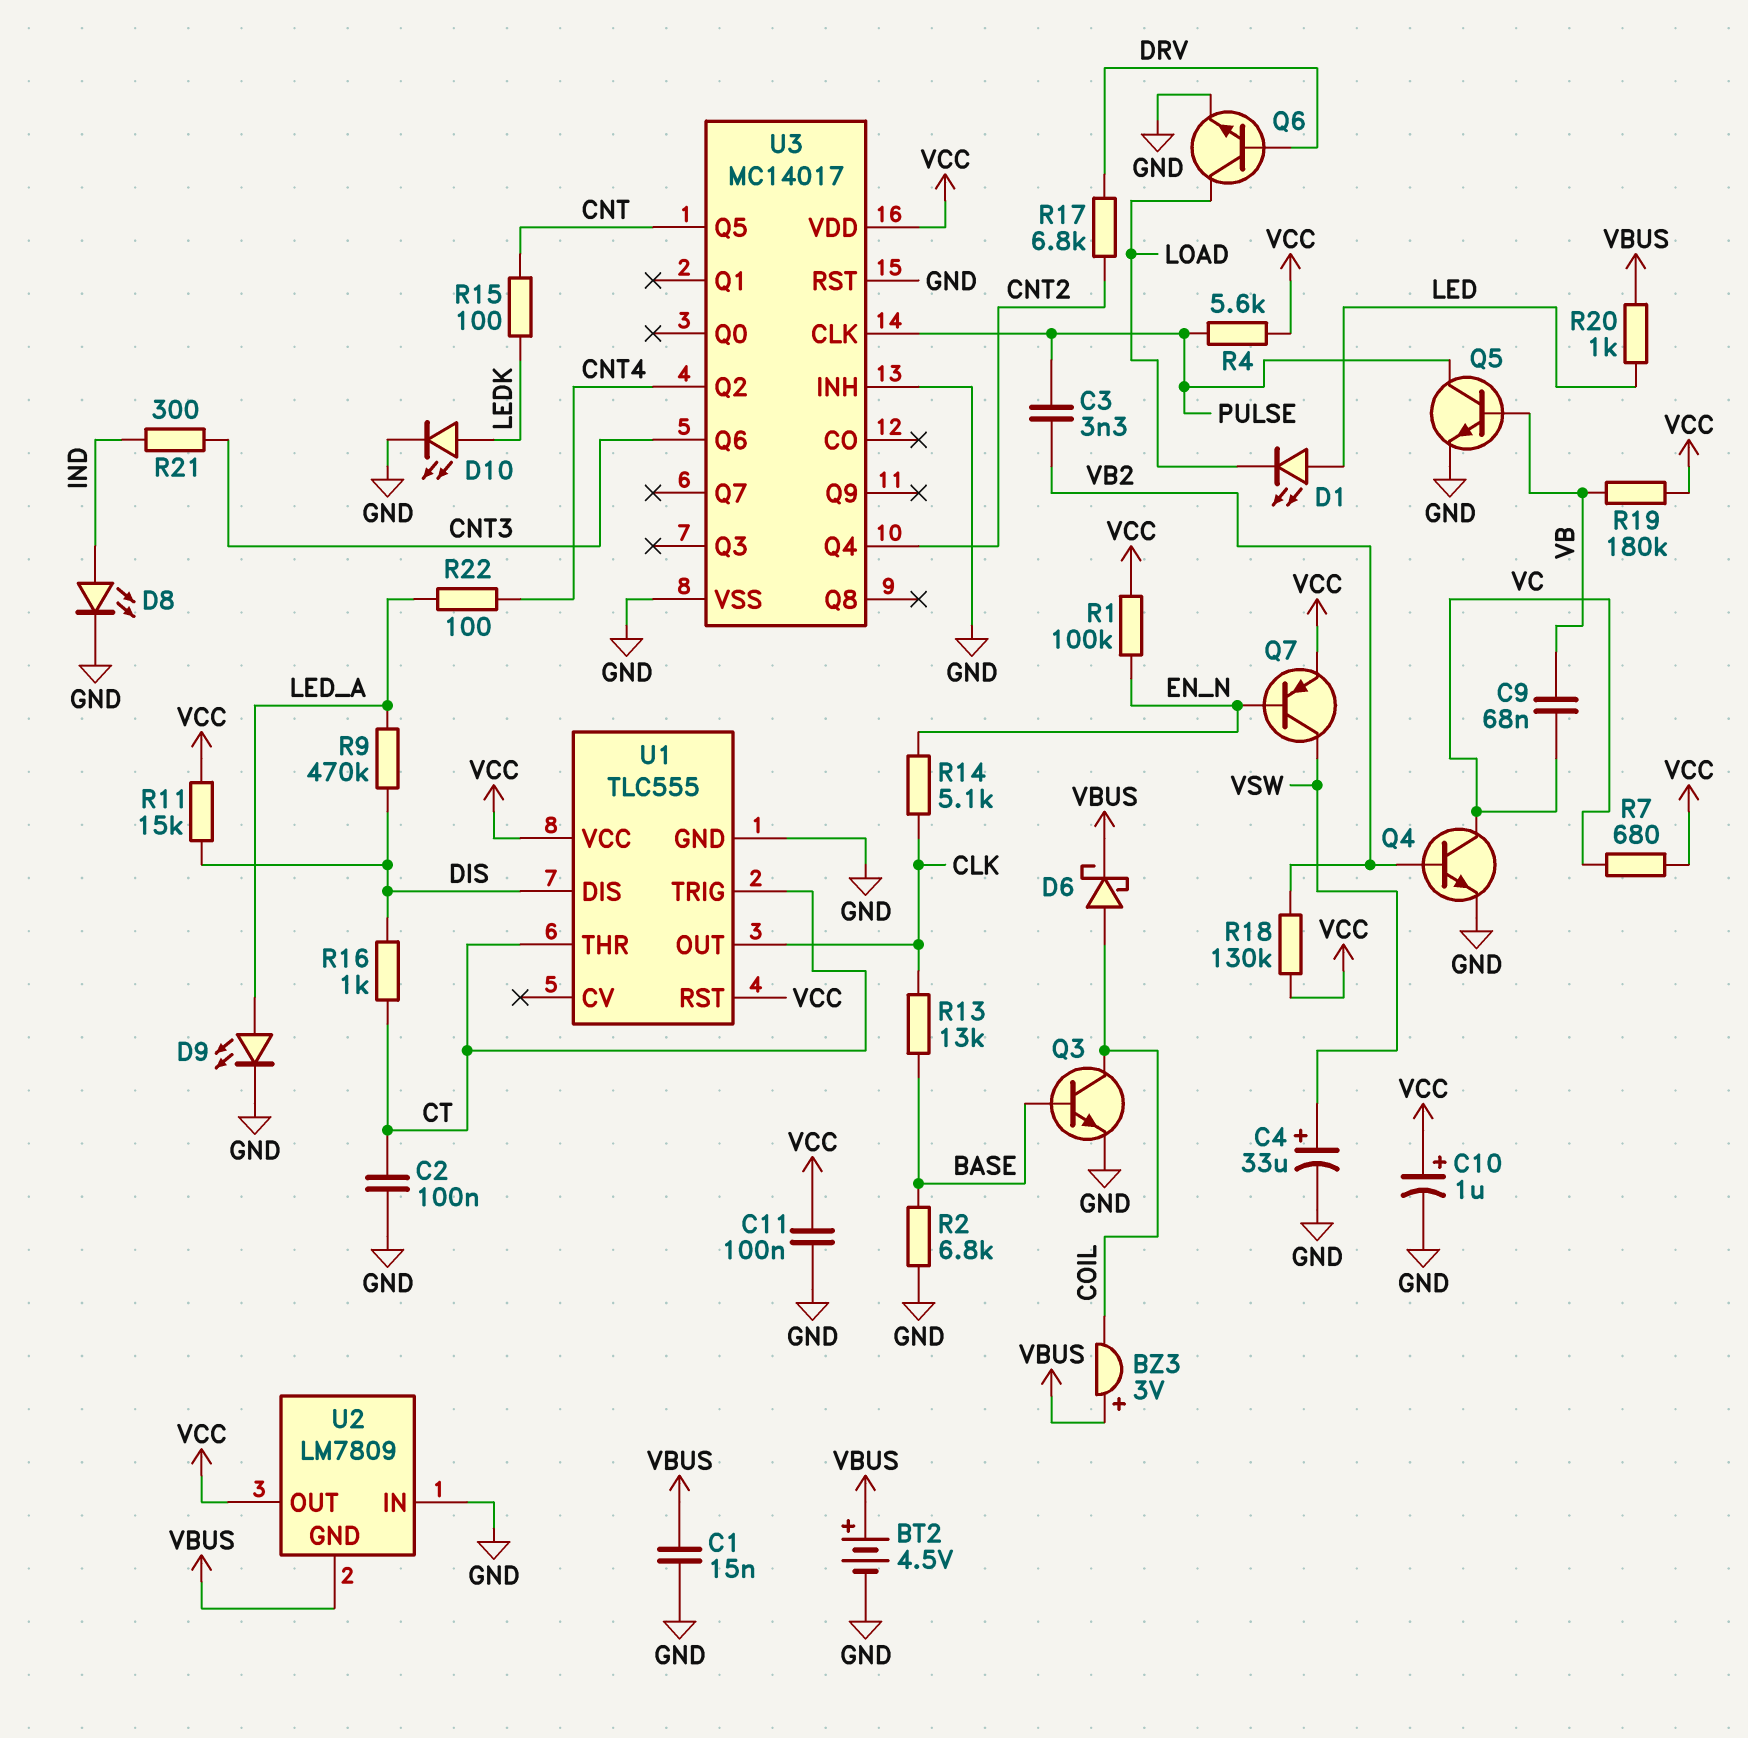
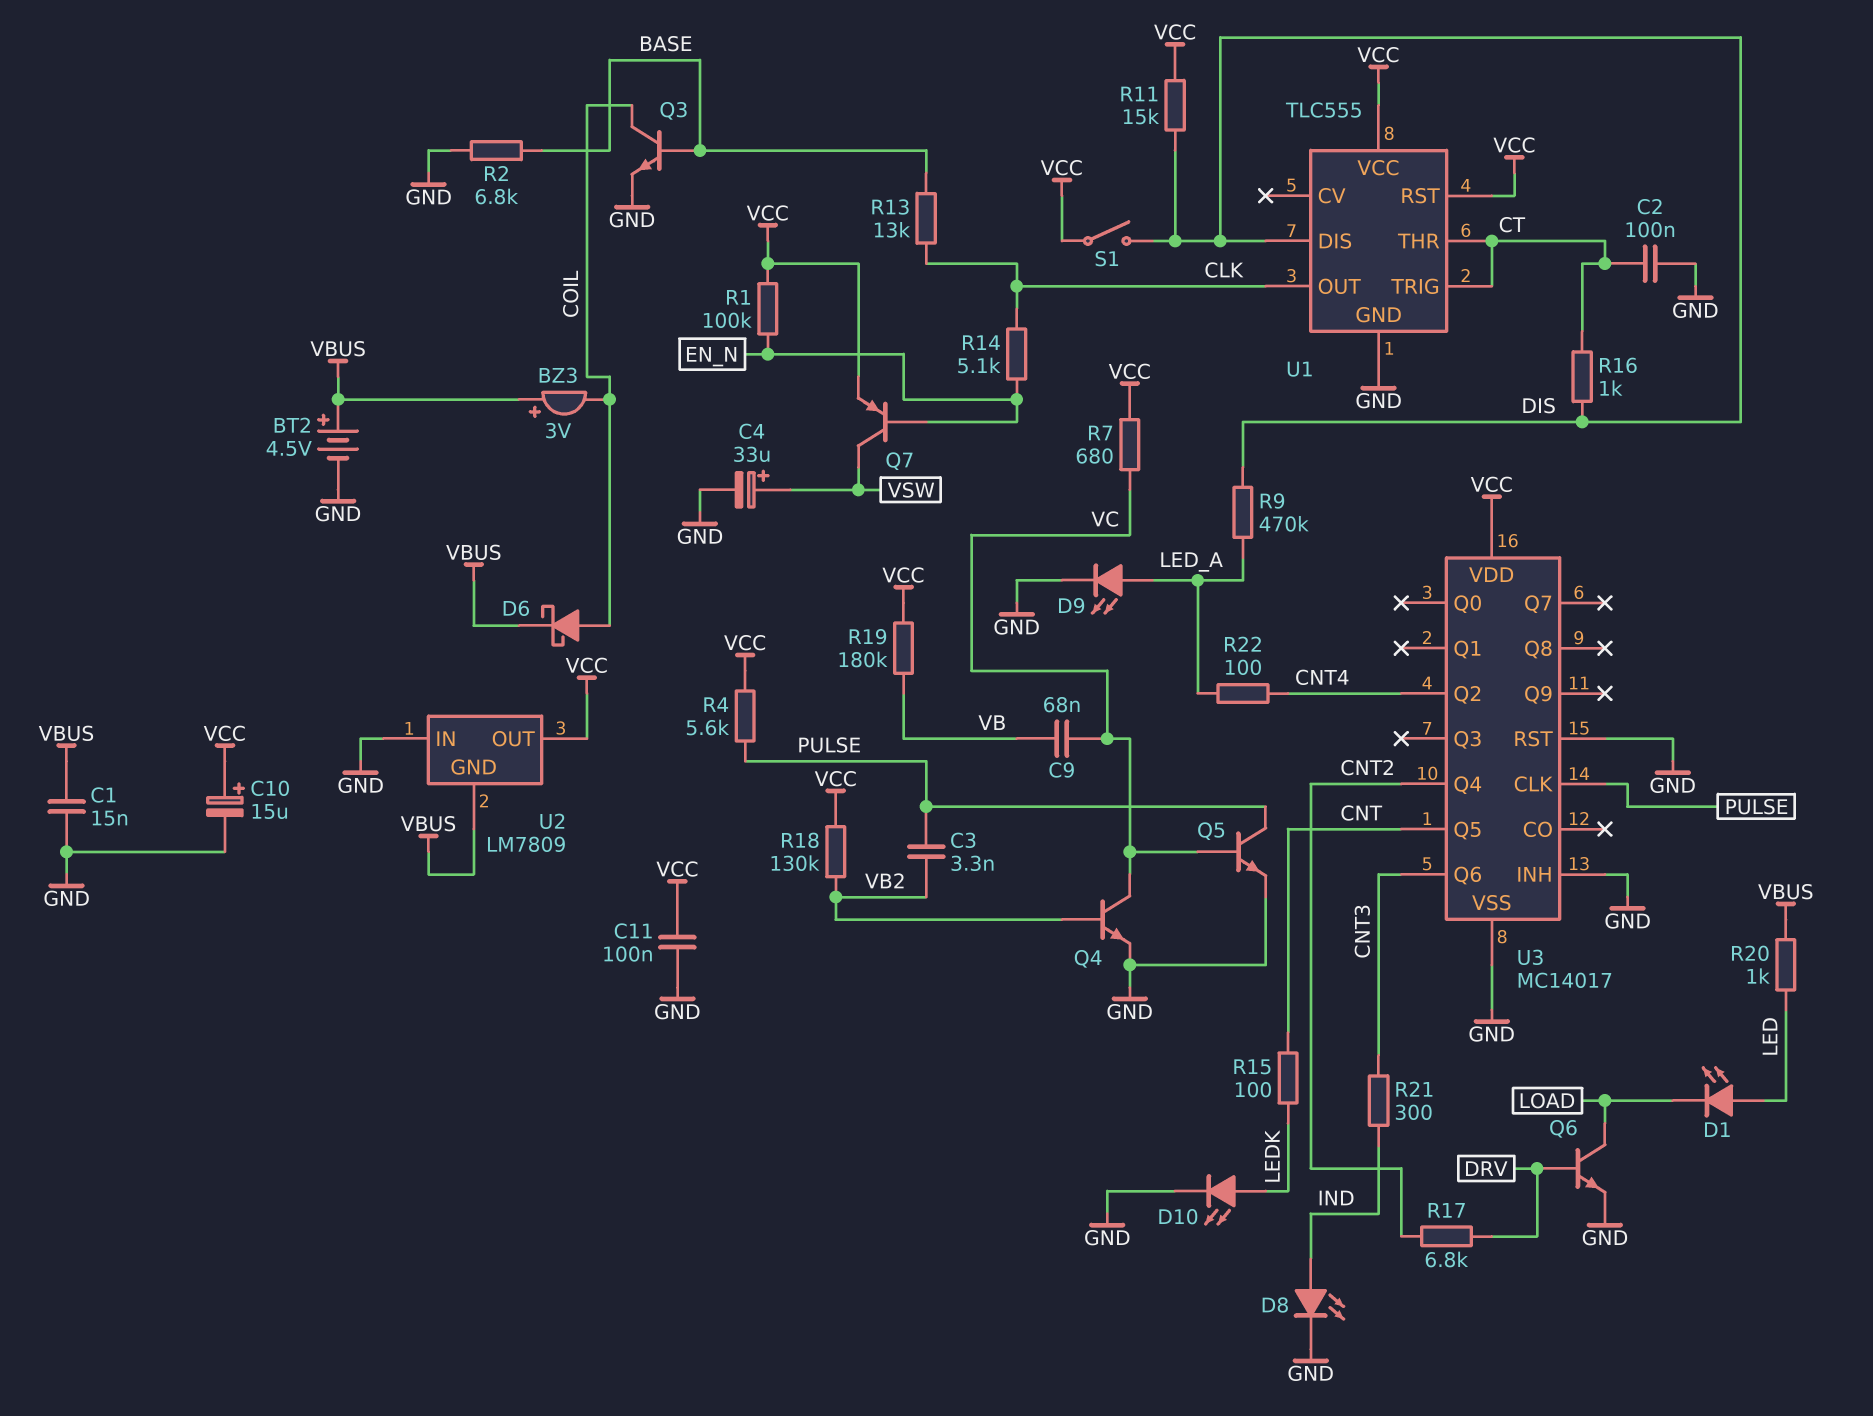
C10: 1uF (plus VCC, minus GND) -> 15uF (plus VCC, minus GND)
Q5: NPN (B VB, C PULSE, E GND) -> NPN (B VC, C PULSE, E GND)
S1: none -> switch (DIS, VCC)

